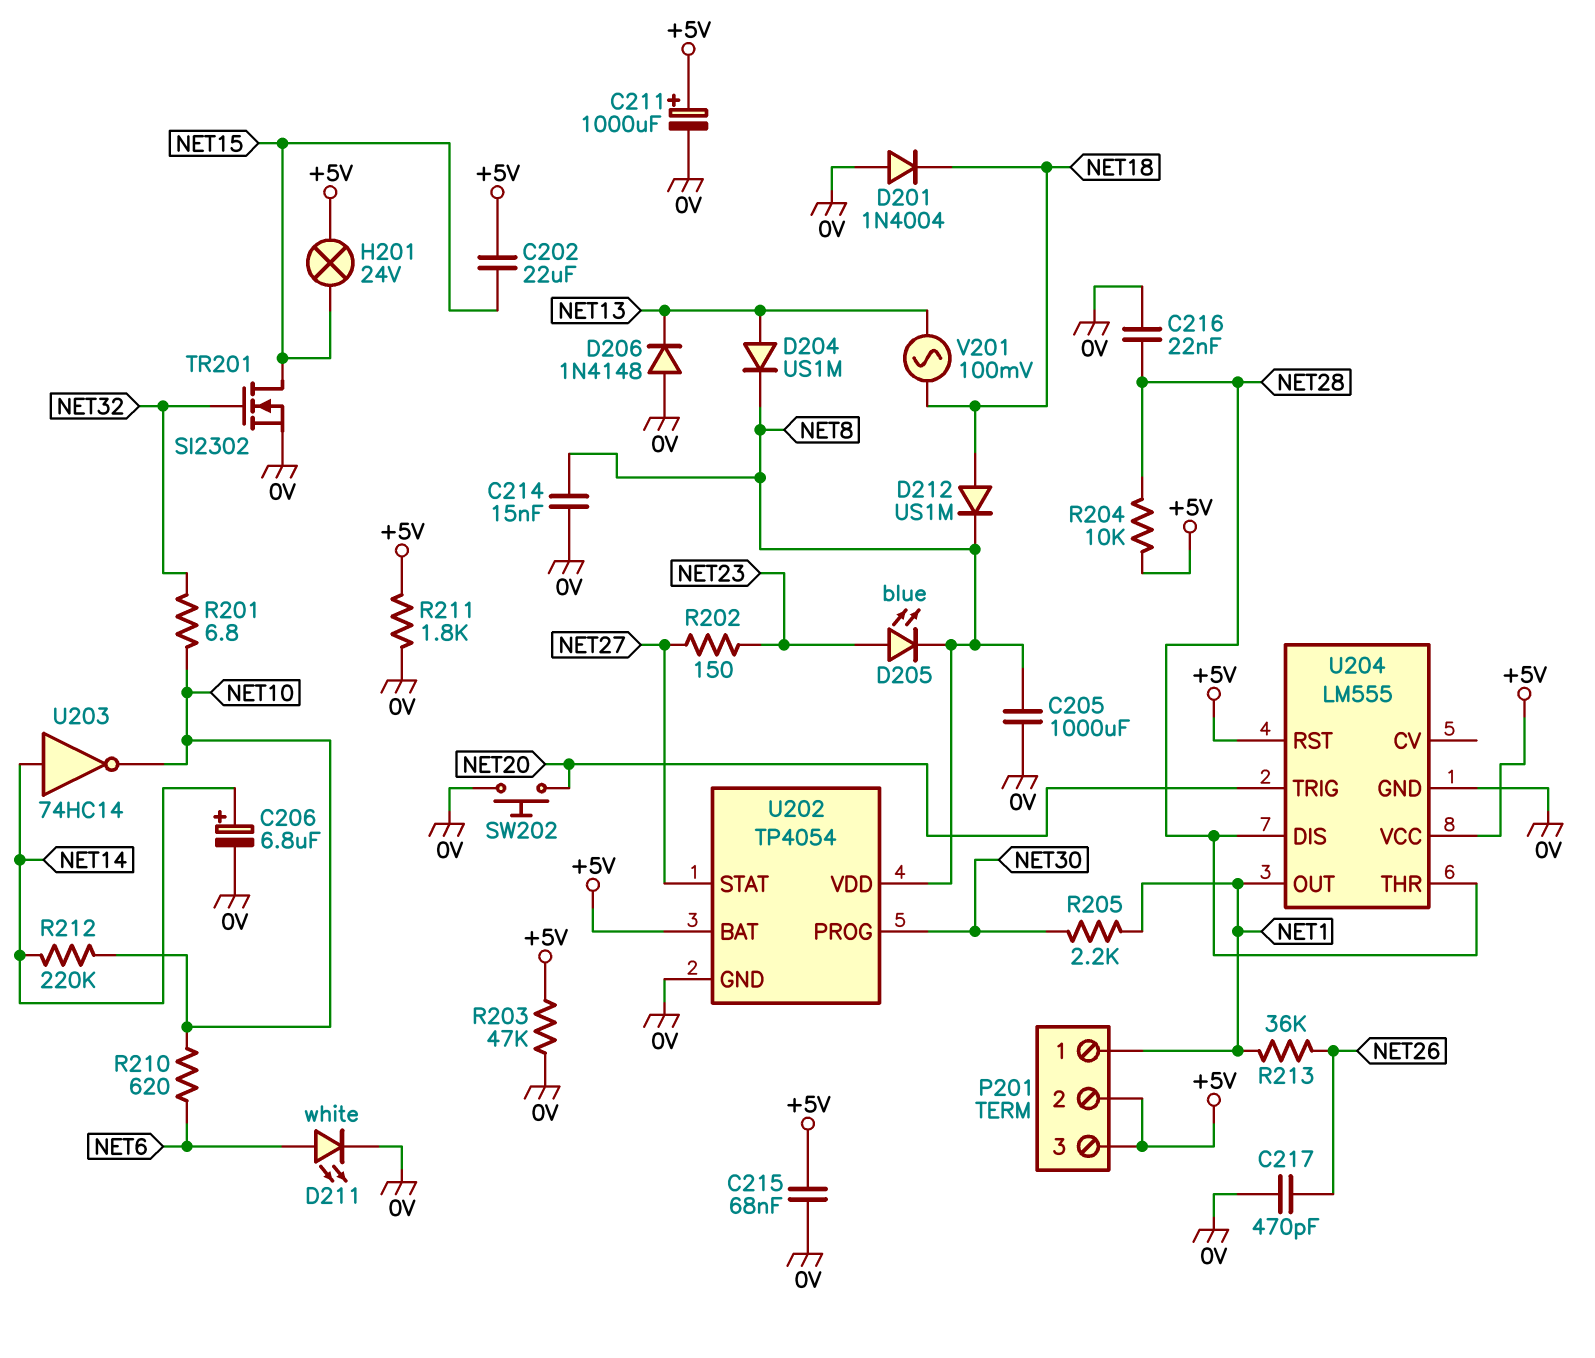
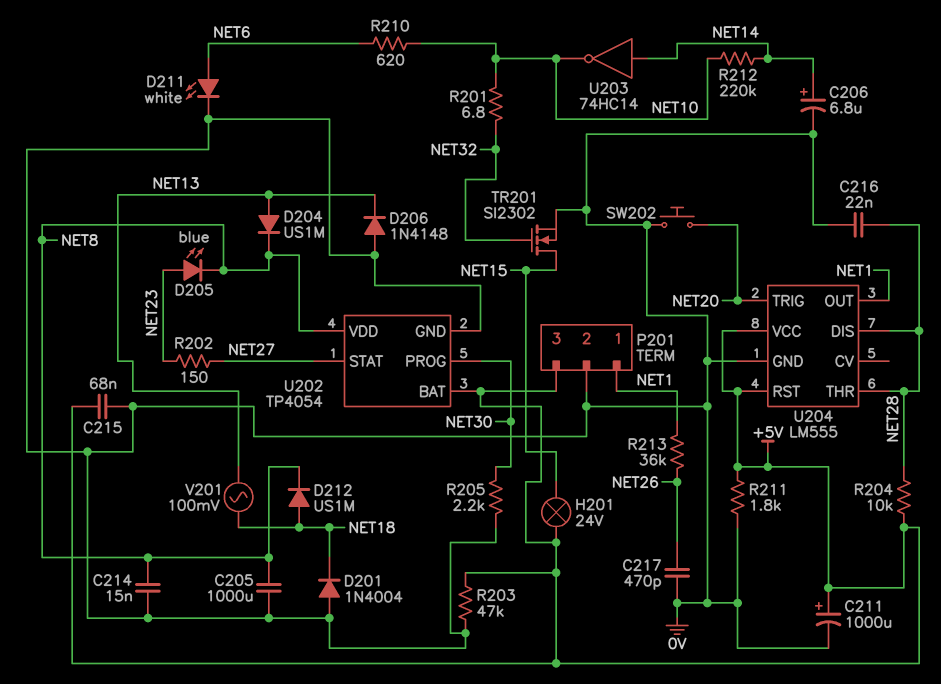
C202: 22uF (+5V, NET15) -> none
P201 pin 2: +5V -> 0V
R205: 2.2k (NET1, NET30) -> 2.2k (0V, NET30)

